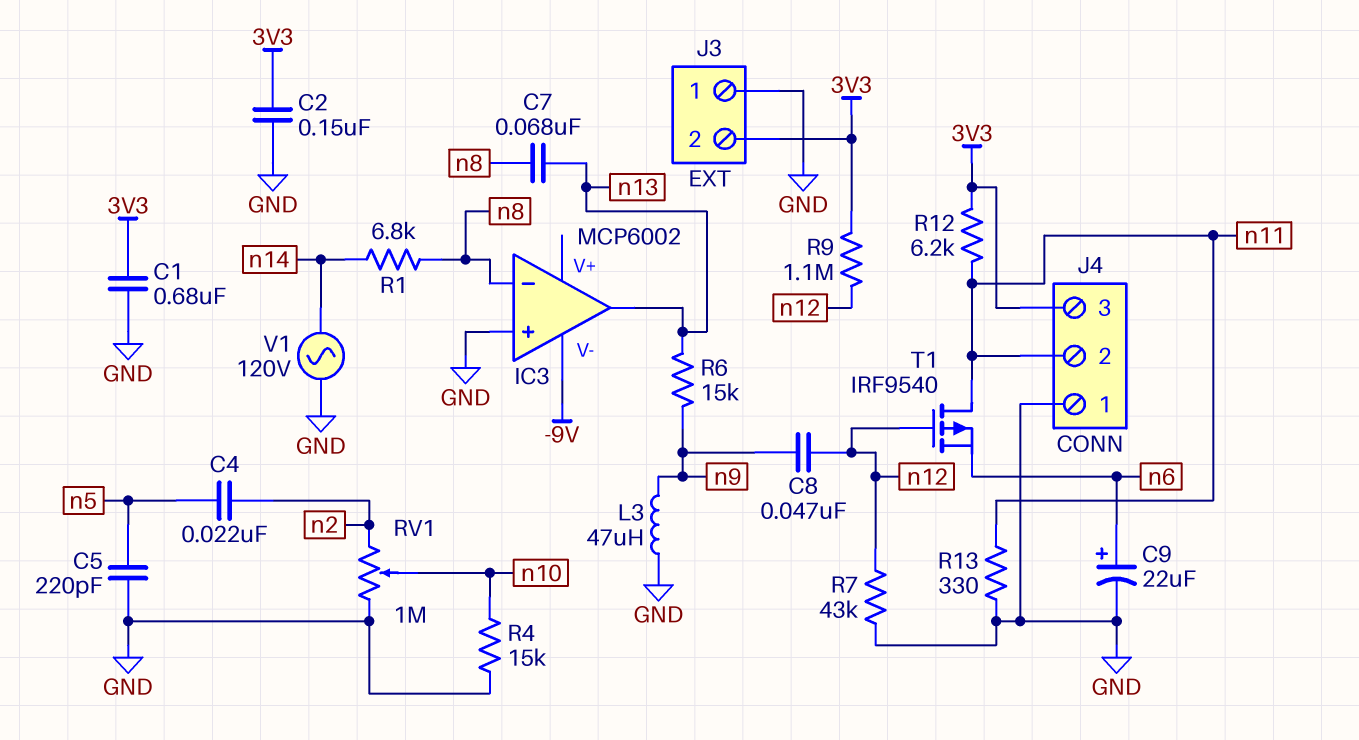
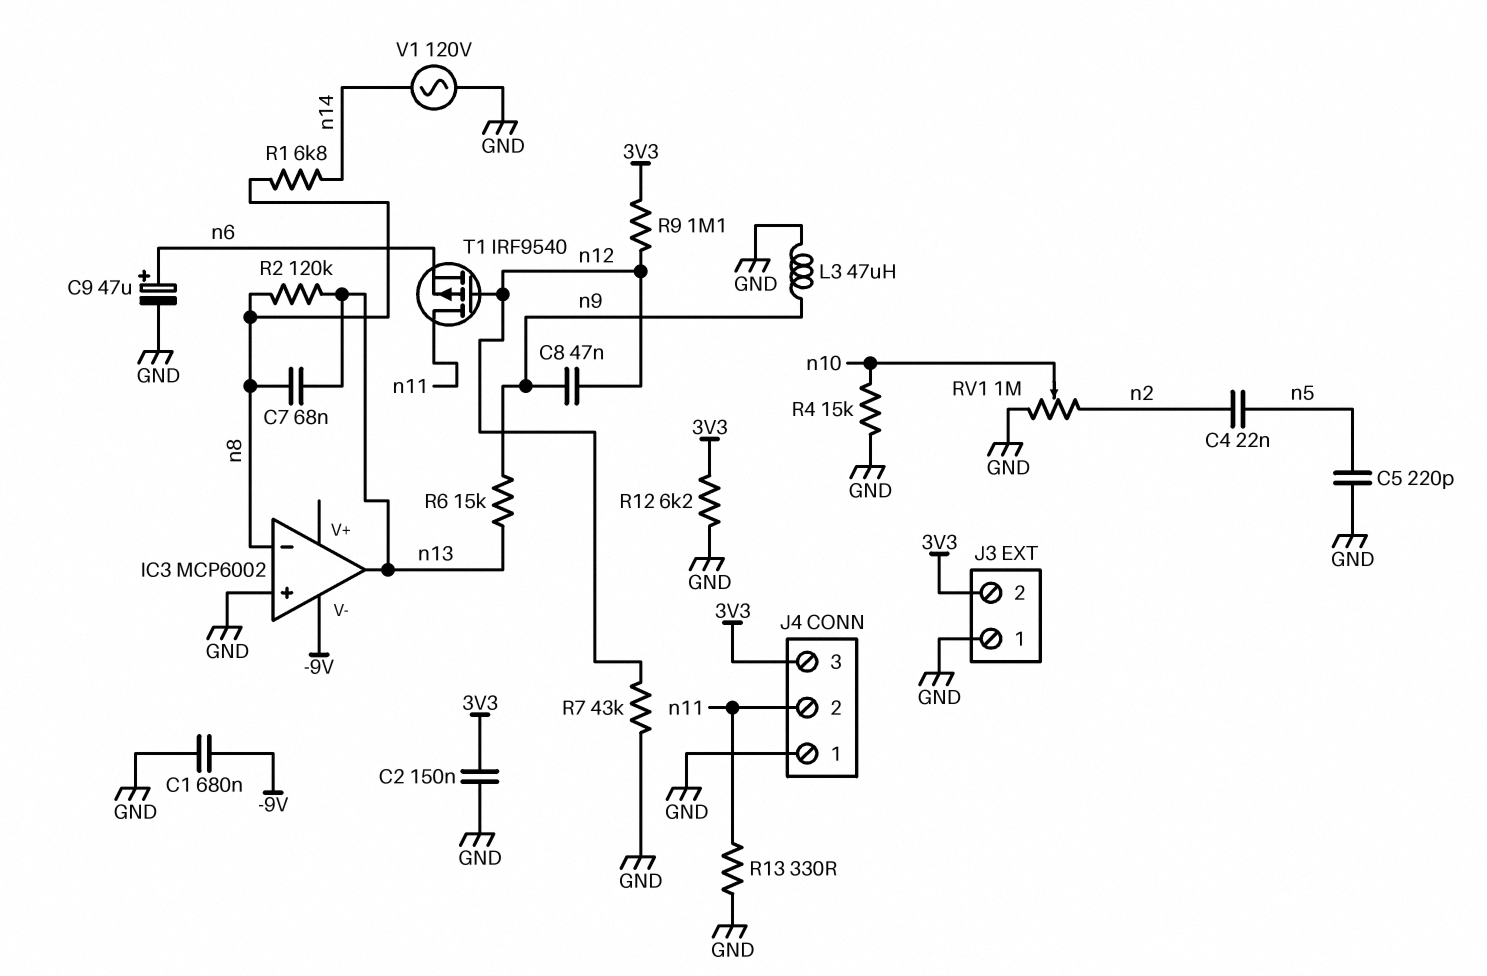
C1: 680nF (3V3, GND) -> 680nF (-9V, GND)
C9: 22uF (plus n6, minus GND) -> 47uF (plus n6, minus GND)
R2: none -> 120k (n8, n13)
R12: 6.2k (3V3, n11) -> 6.2k (3V3, GND)

